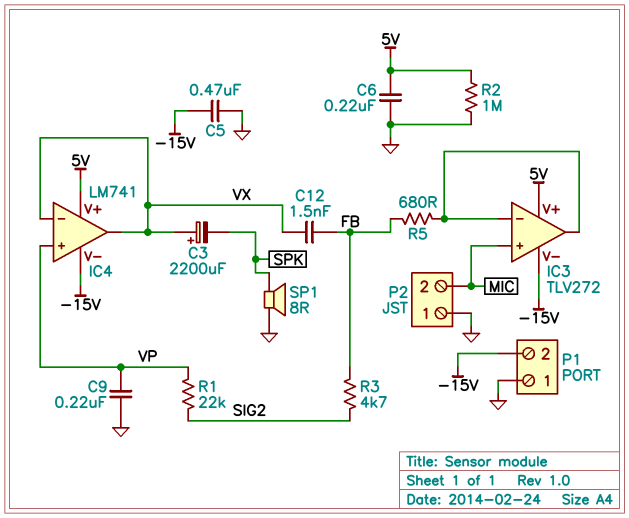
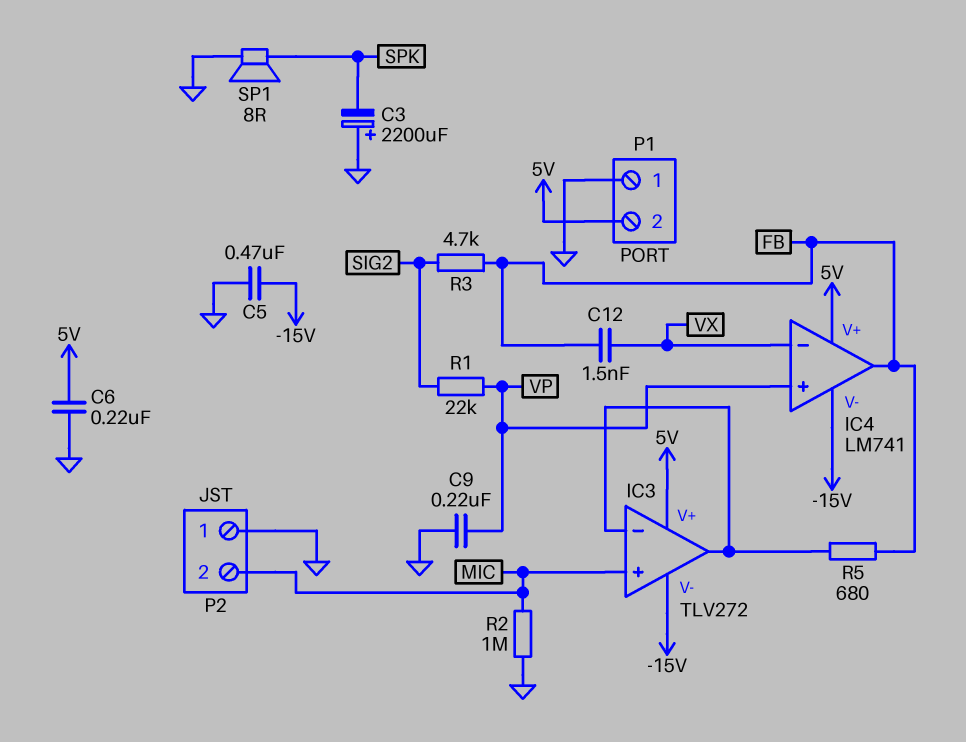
C3: 2200uF (plus VX, minus SPK) -> 2200uF (plus GND, minus SPK)
IC4 pin out: VX -> FB
P1 pin 2: -15V -> 5V
R2: 1M (5V, GND) -> 1M (GND, MIC)

